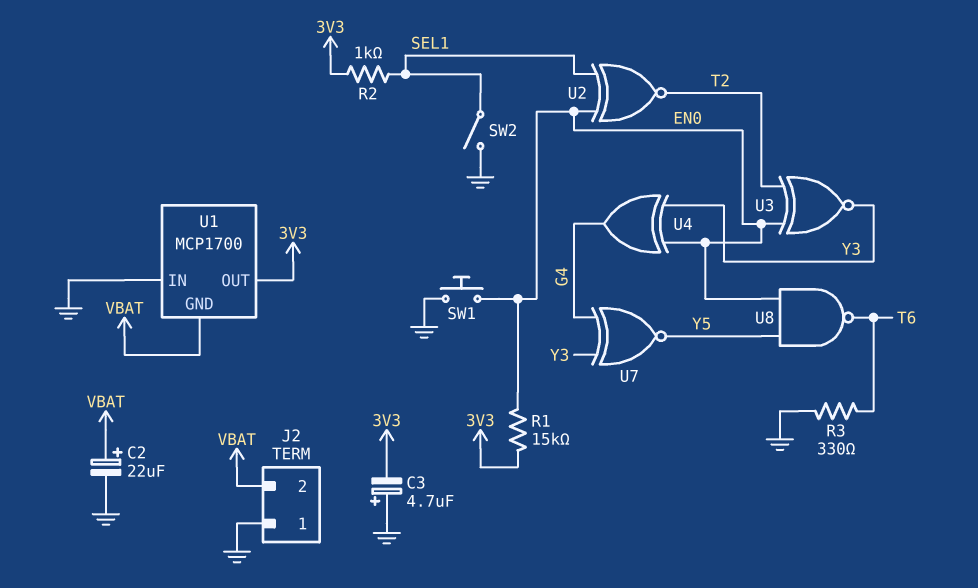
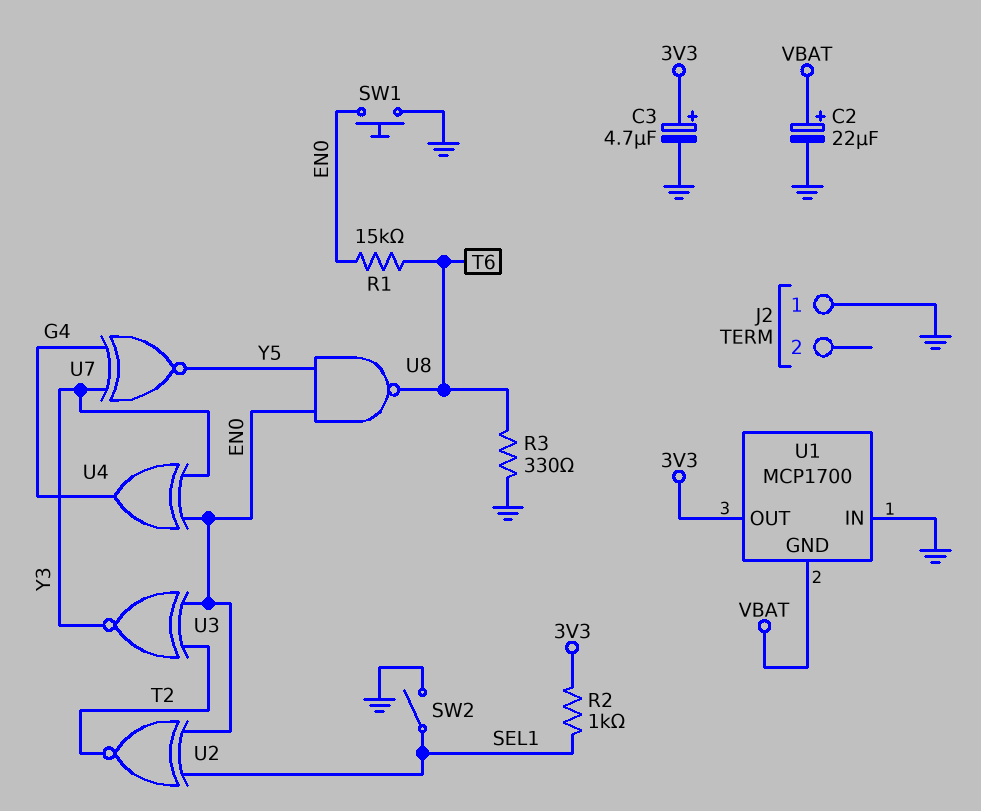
C3: 4.7uF (plus GND, minus 3V3) -> 4.7uF (plus 3V3, minus GND)
J2 pin 2: VBAT -> none
R1: 15k (3V3, EN0) -> 15k (EN0, T6)

